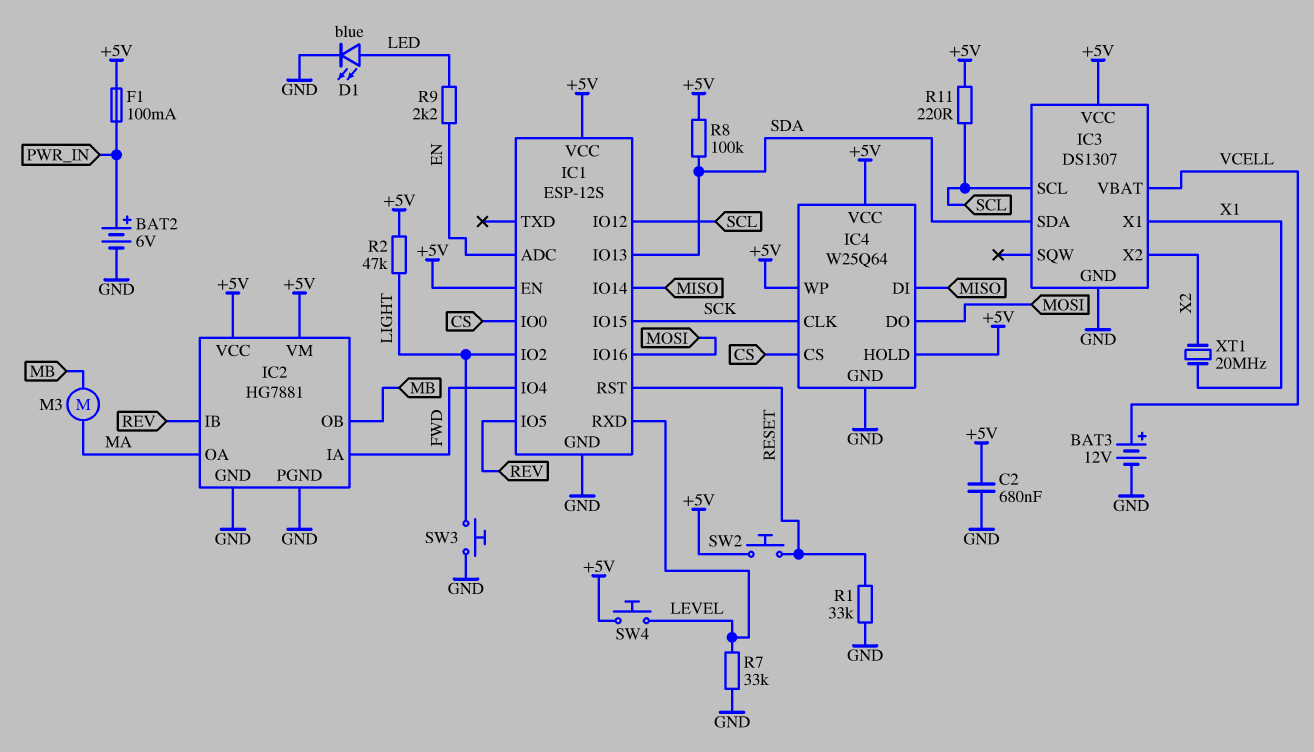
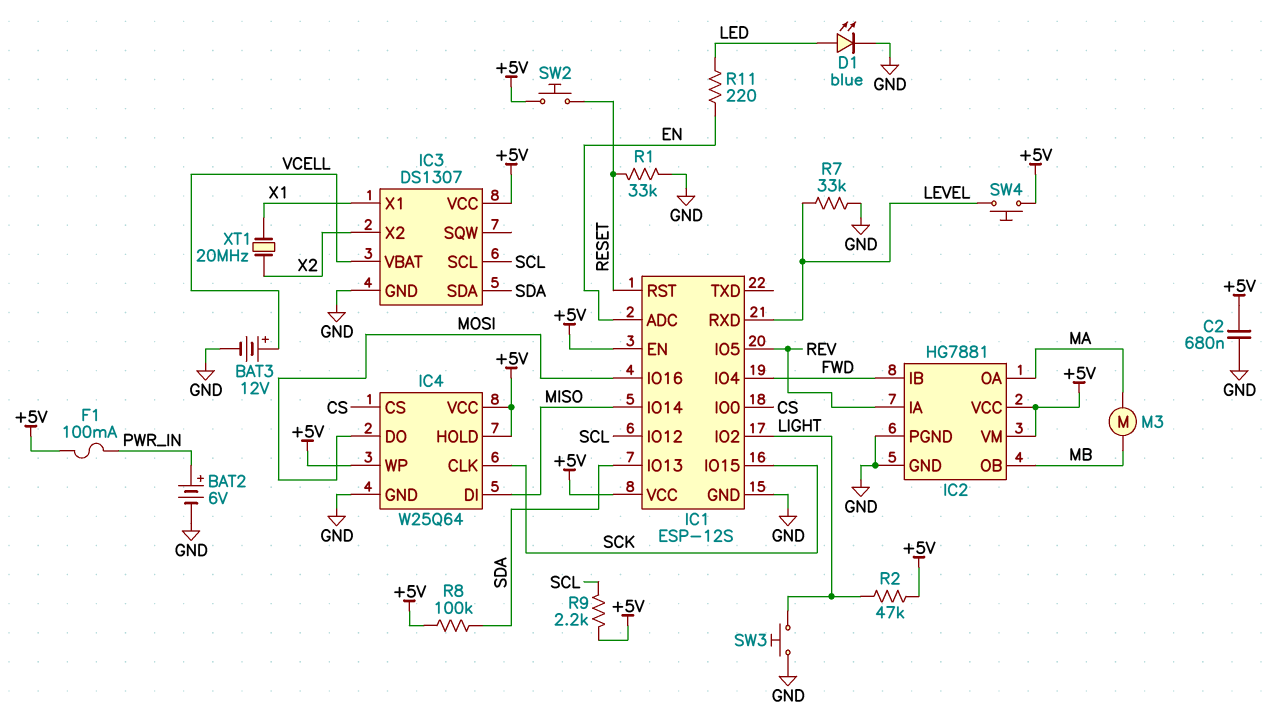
IC2 pin IA: FWD -> REV
IC2 pin IB: REV -> FWD
R9: 2.2k (EN, LED) -> 2.2k (+5V, SCL)
R11: 220 (+5V, SCL) -> 220 (EN, LED)

